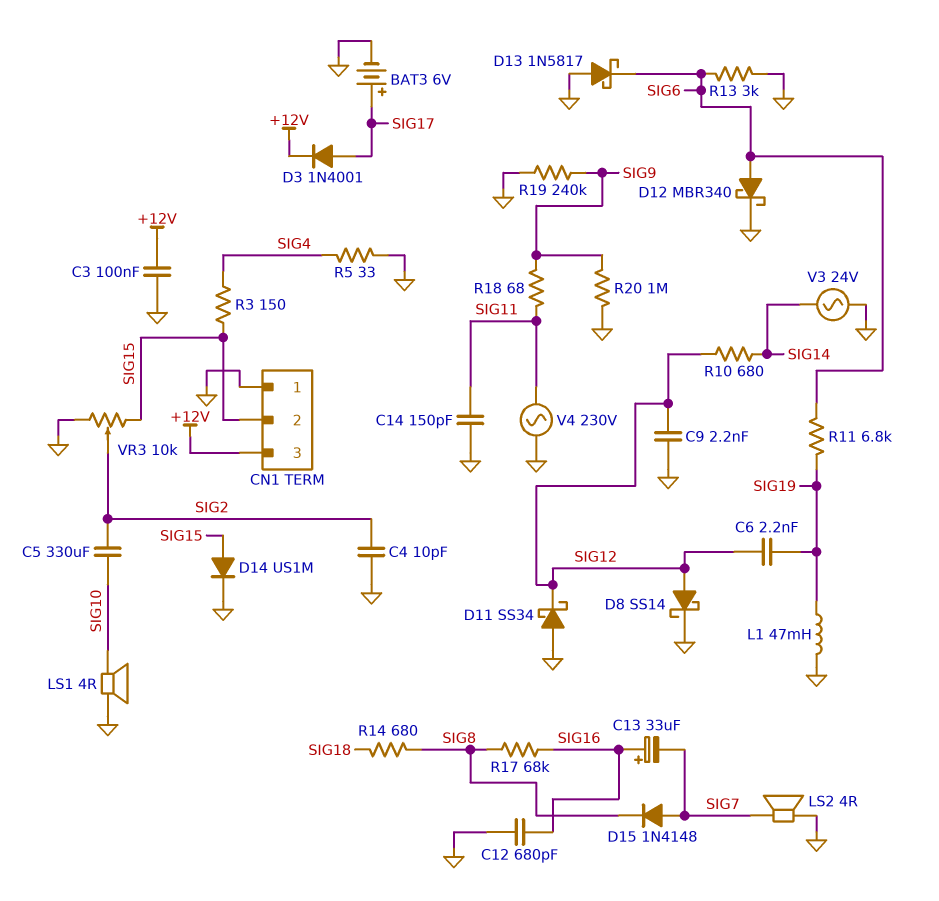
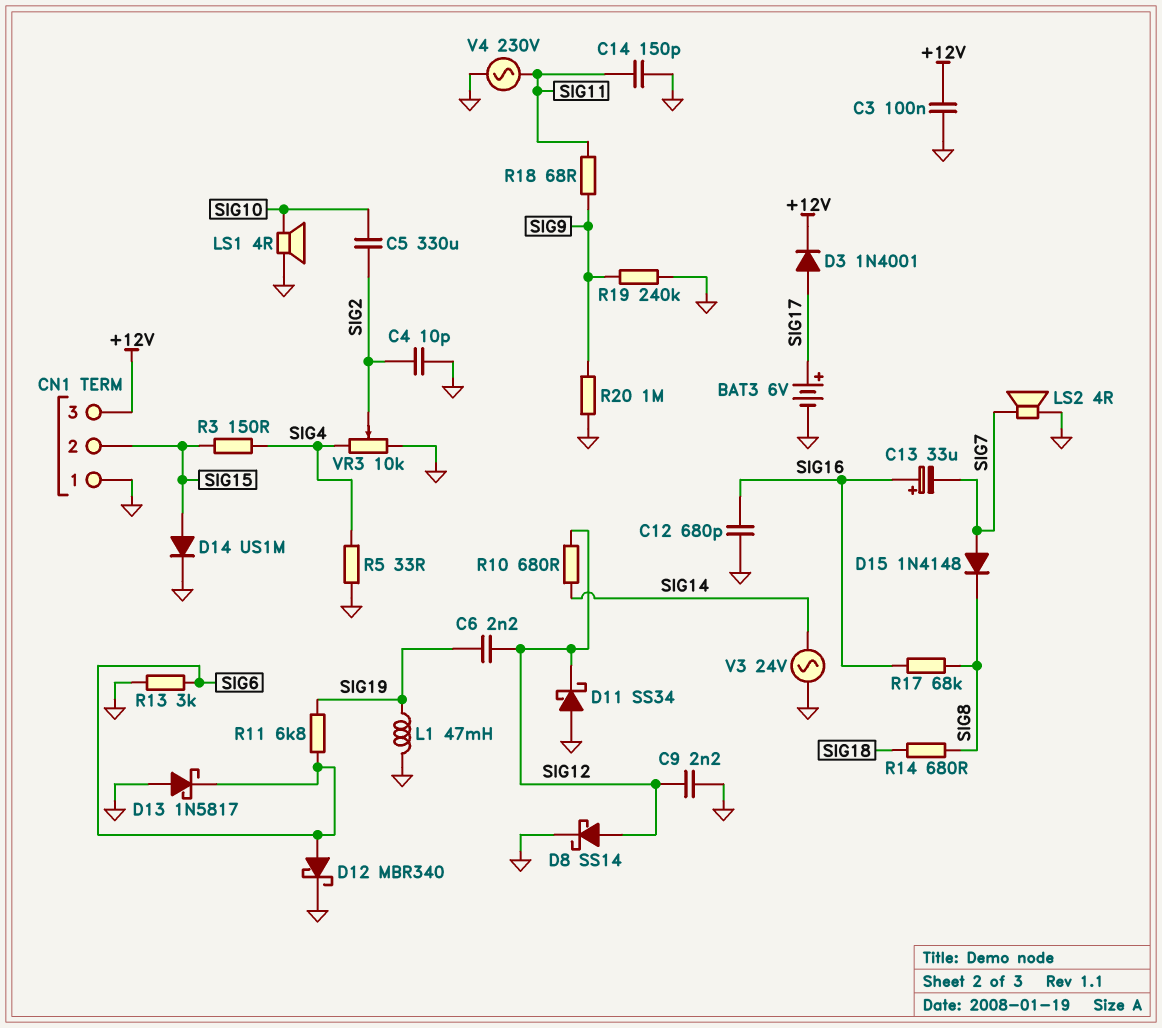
VR3: 10k (GND, SIG15, wiper SIG2) -> 10k (GND, SIG4, wiper SIG2)

